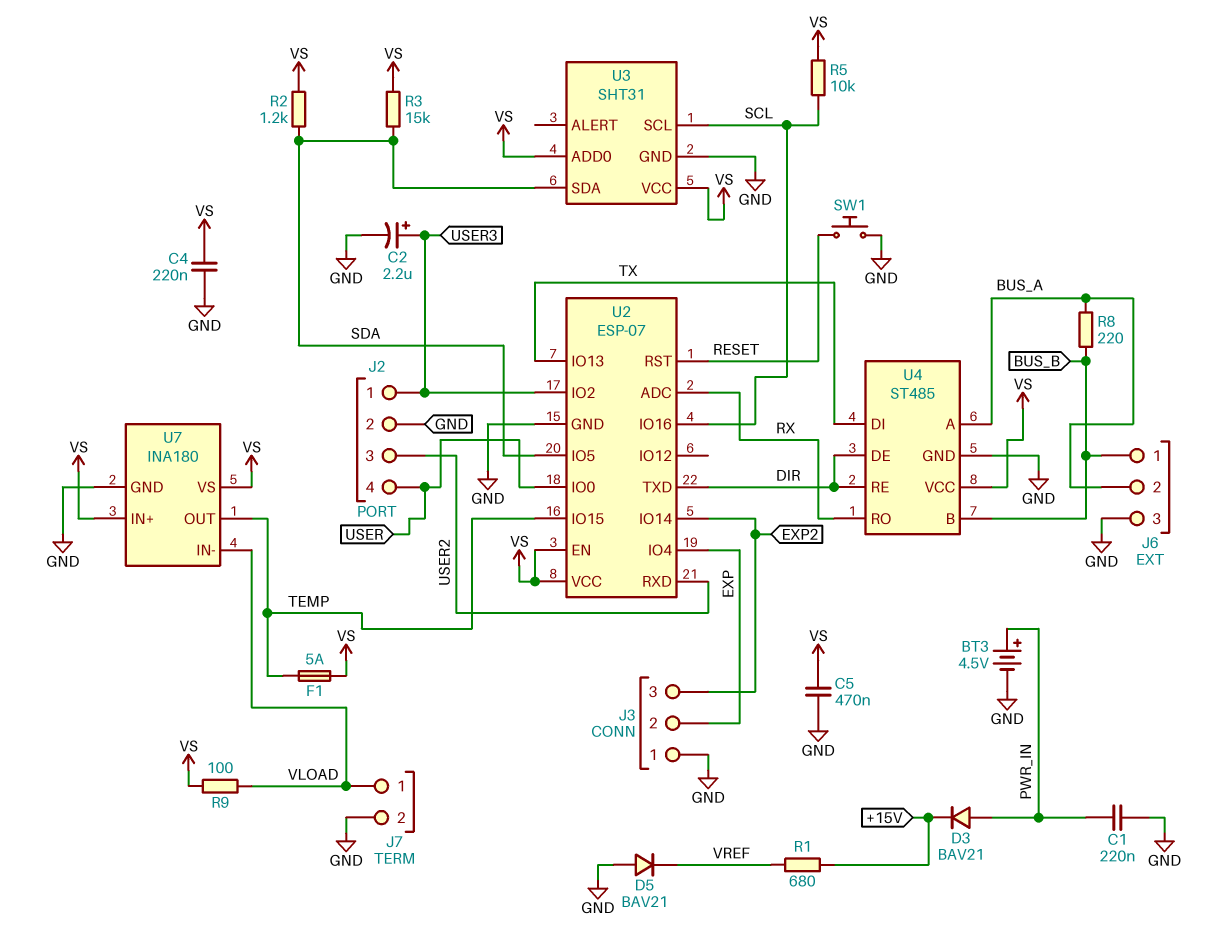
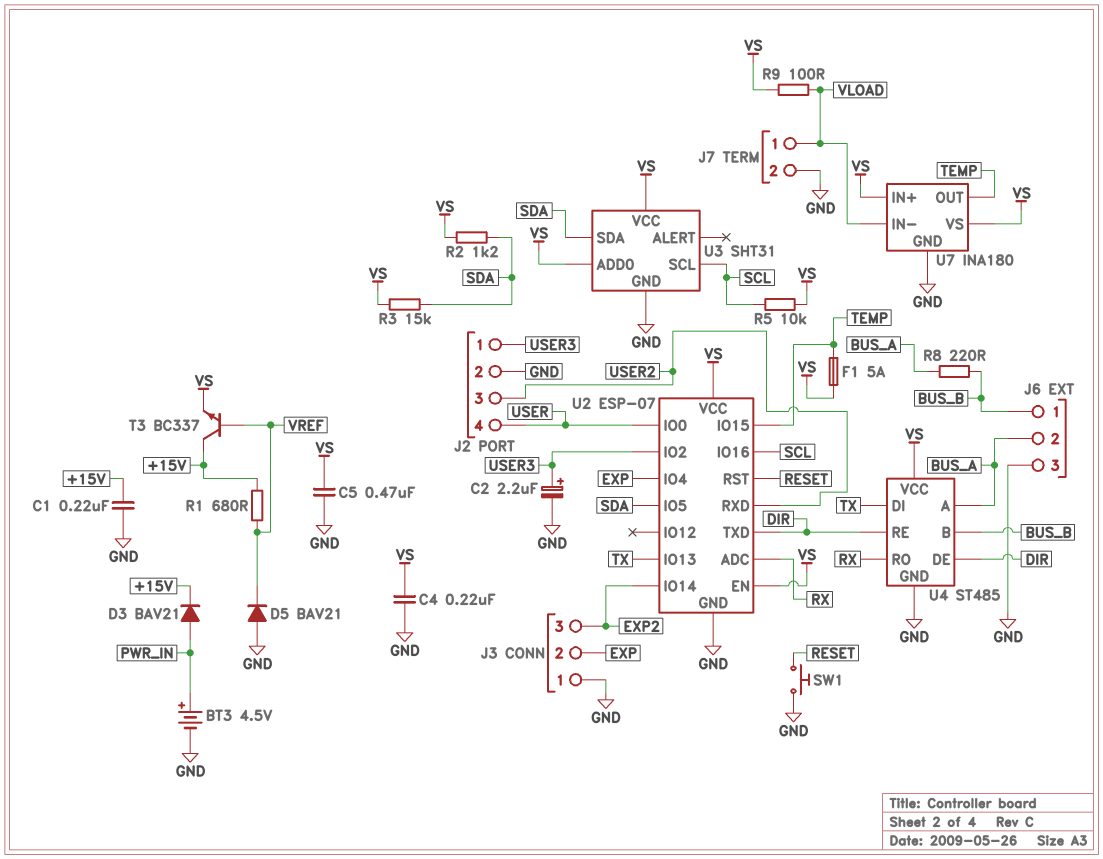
C1: 220nF (GND, PWR_IN) -> 220nF (+15V, GND)
T3: none -> NPN BC337 (B VREF, C +15V, E VS)

